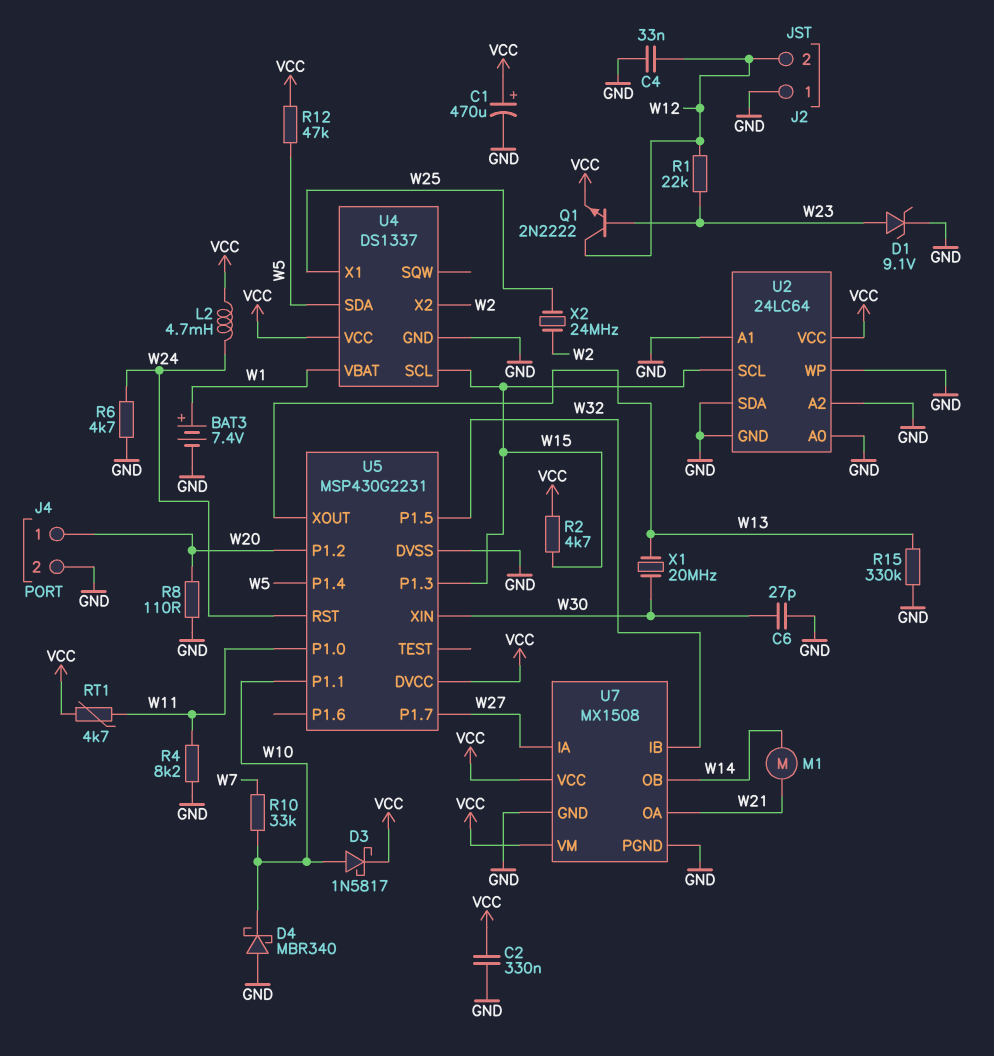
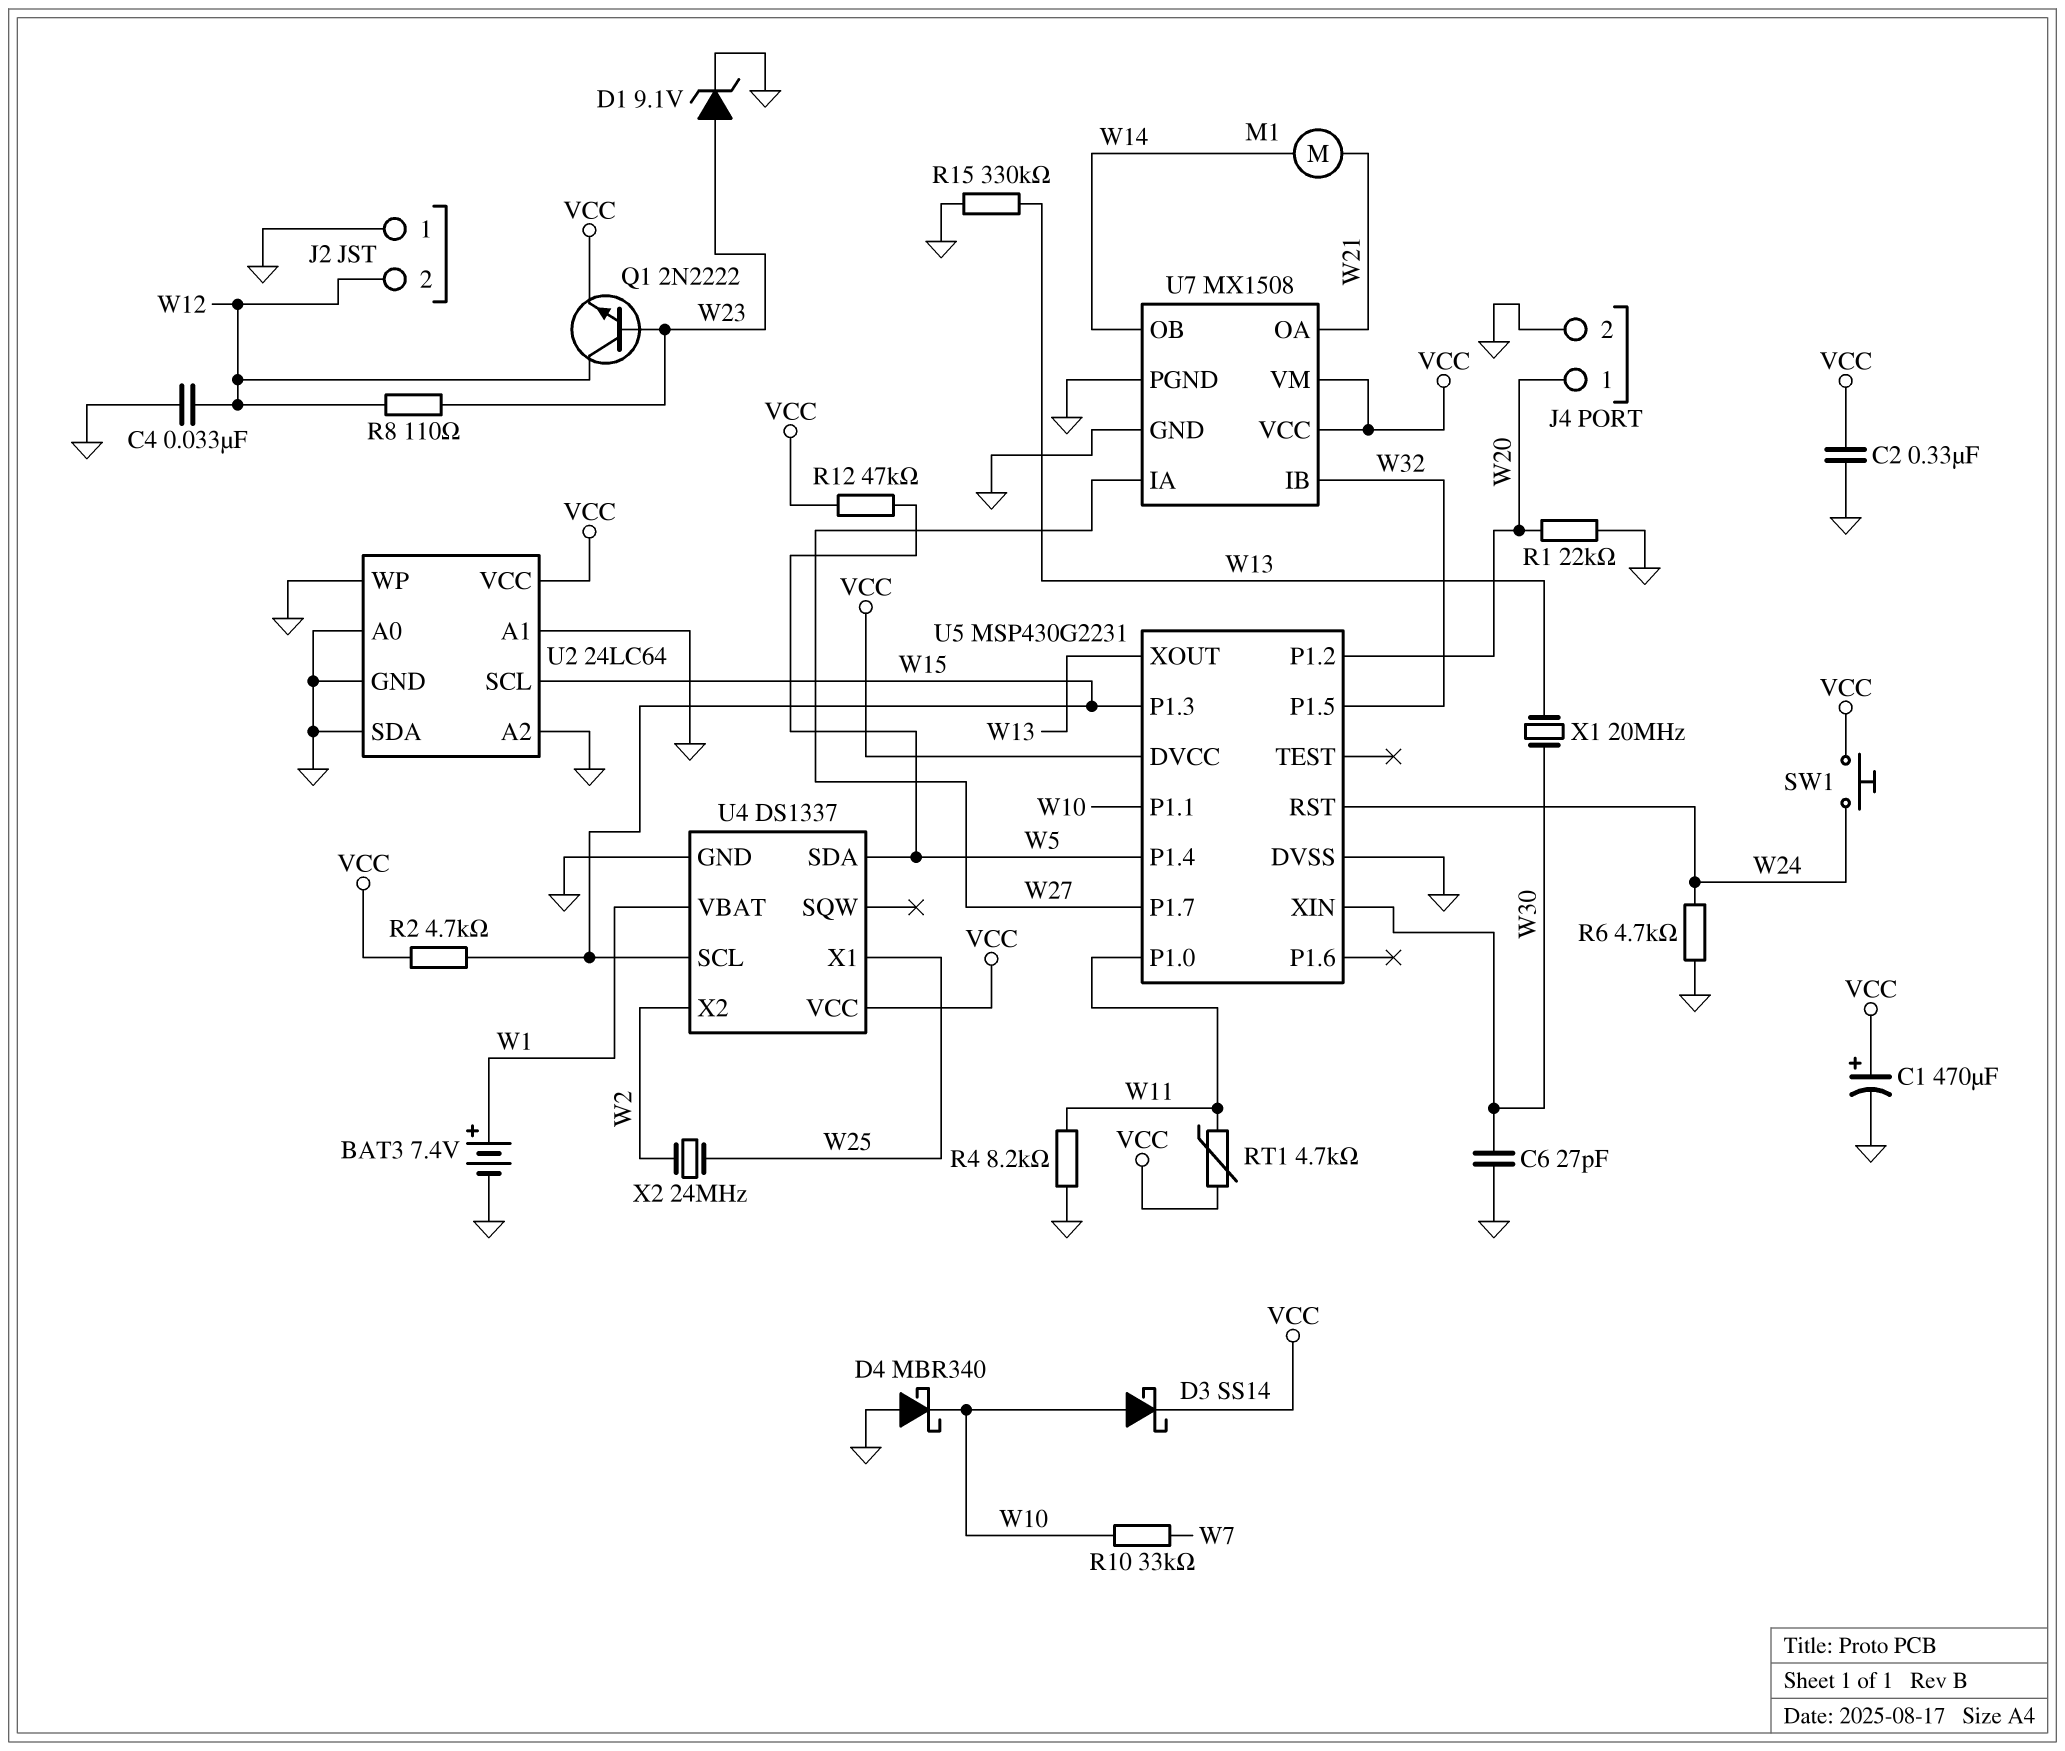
D3: schottky 1N5817 (A W10, K VCC) -> schottky SS14 (A W10, K VCC)
L2: 4.7mH (VCC, W24) -> none
R1: 22k (W12, W23) -> 22k (GND, W20)
R8: 110 (GND, W20) -> 110 (W12, W23)
SW1: none -> button (VCC, W24)

